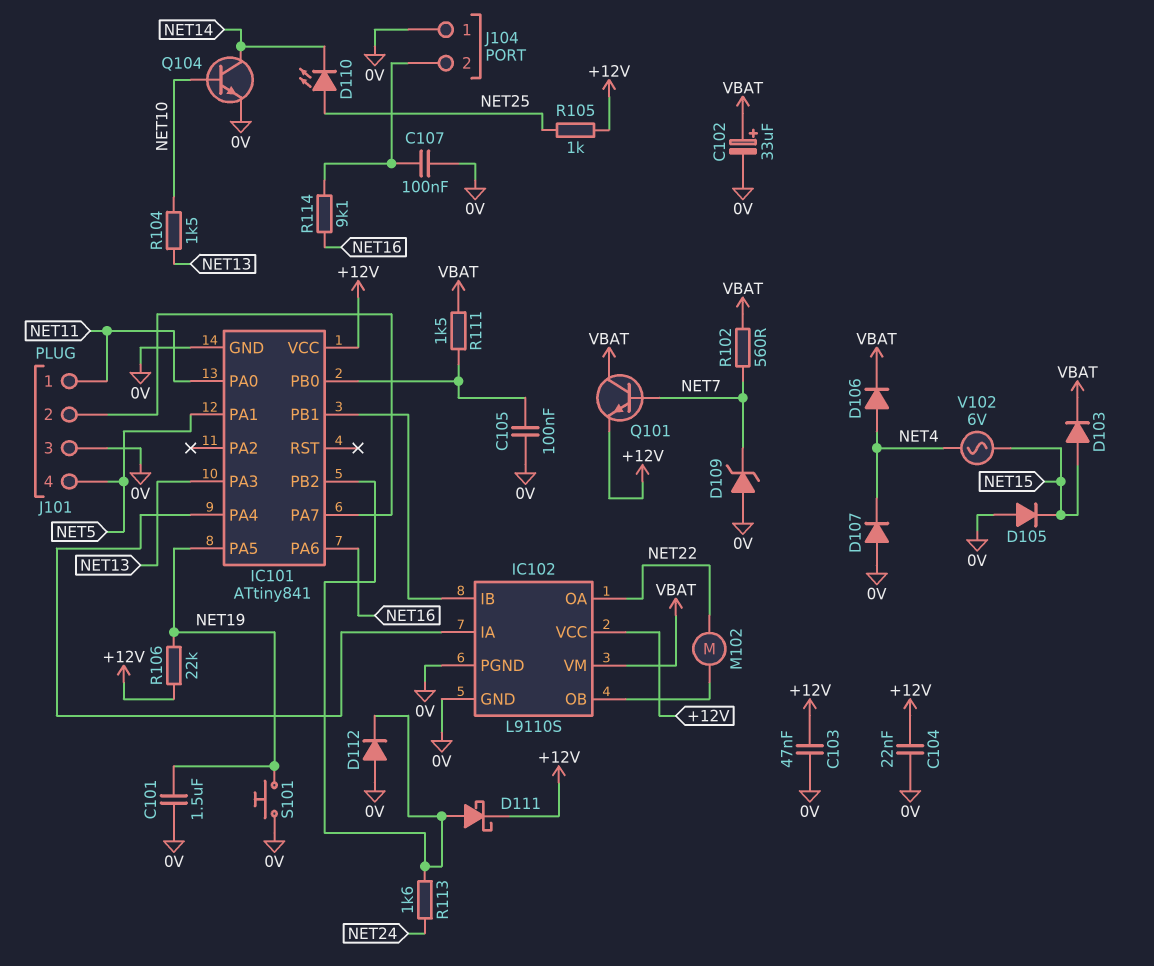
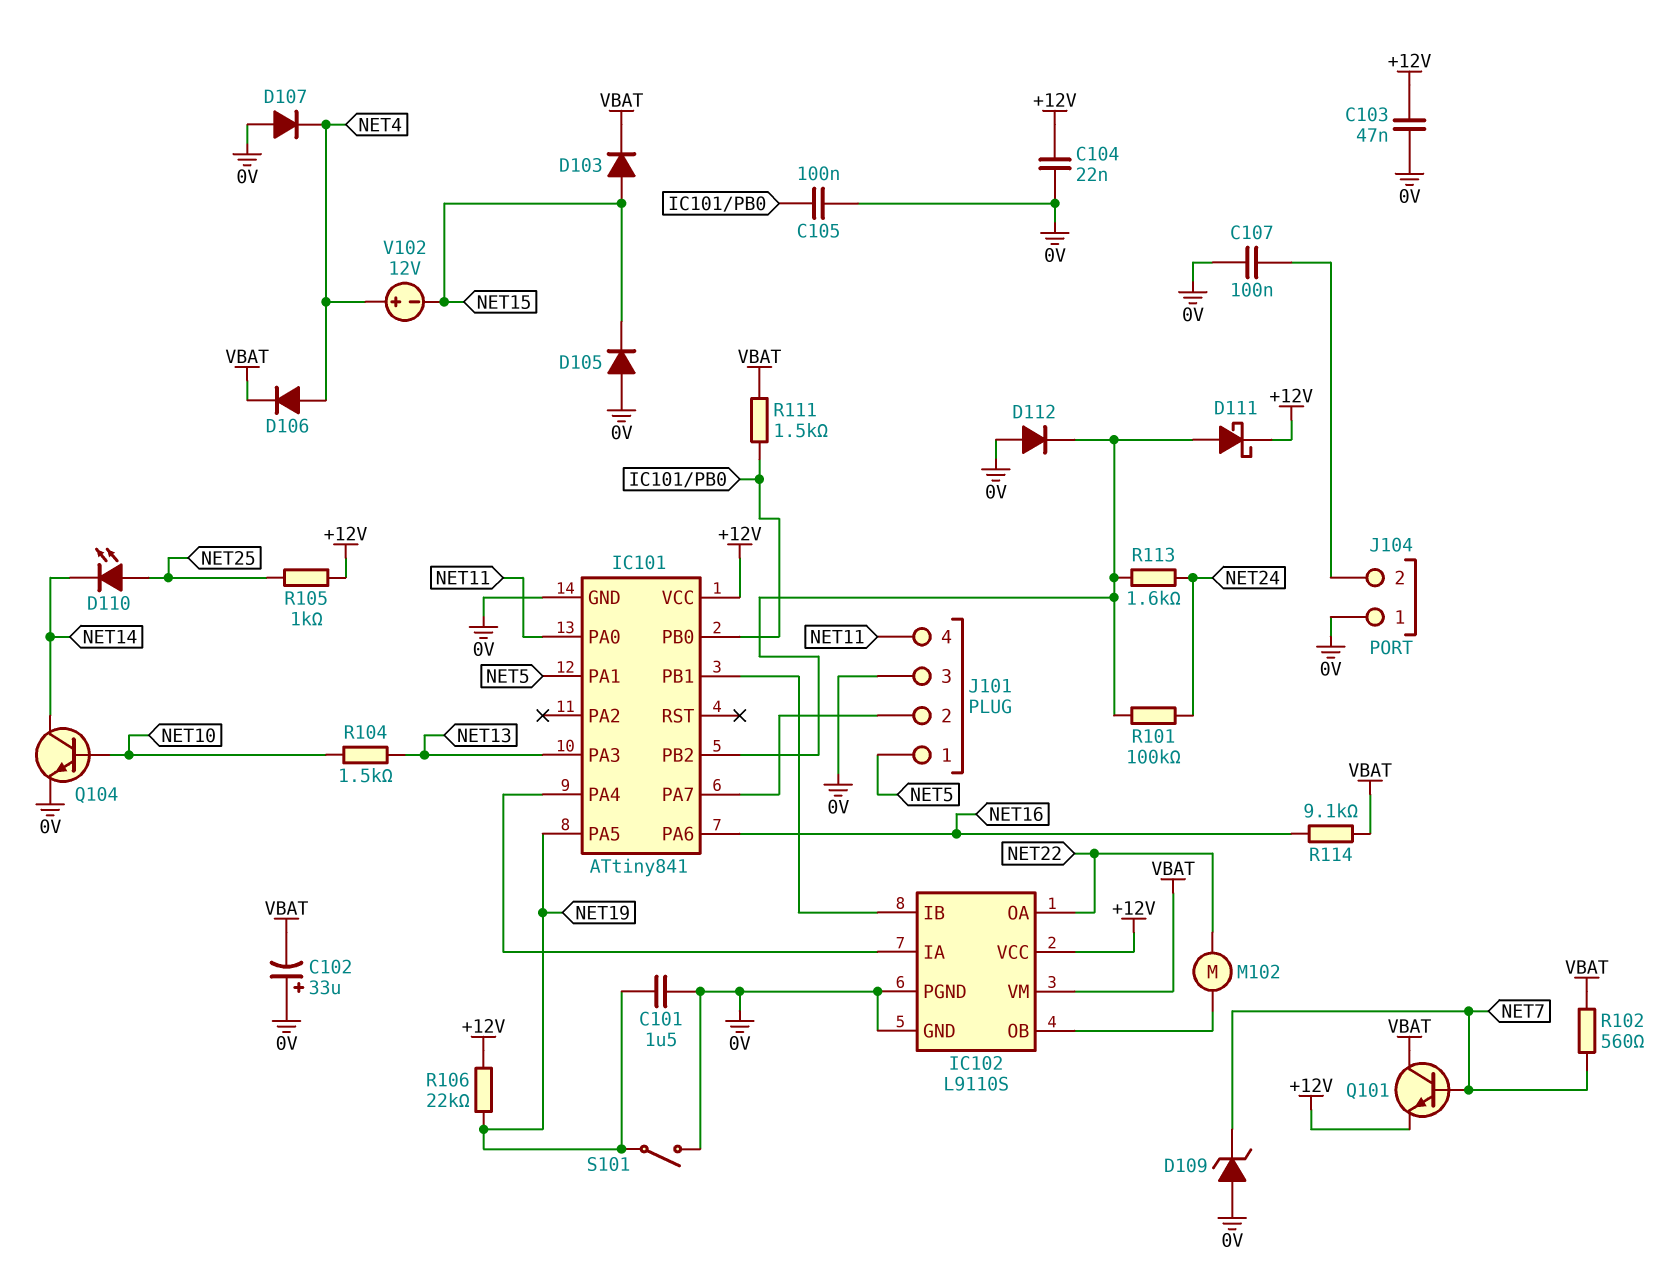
C102: 33uF (plus VBAT, minus 0V) -> 33uF (plus 0V, minus VBAT)
J101 pin 1: NET11 -> NET5
J101 pin 4: NET5 -> NET11
R101: none -> 100k (IC101/PB2, NET24)
R114: 9.1k (J104/2, NET16) -> 9.1k (NET16, VBAT)
S101: button (0V, NET19) -> switch (0V, NET19)
V102: AC 6V (NET4, NET15) -> 12V (plus NET4, minus NET15)

